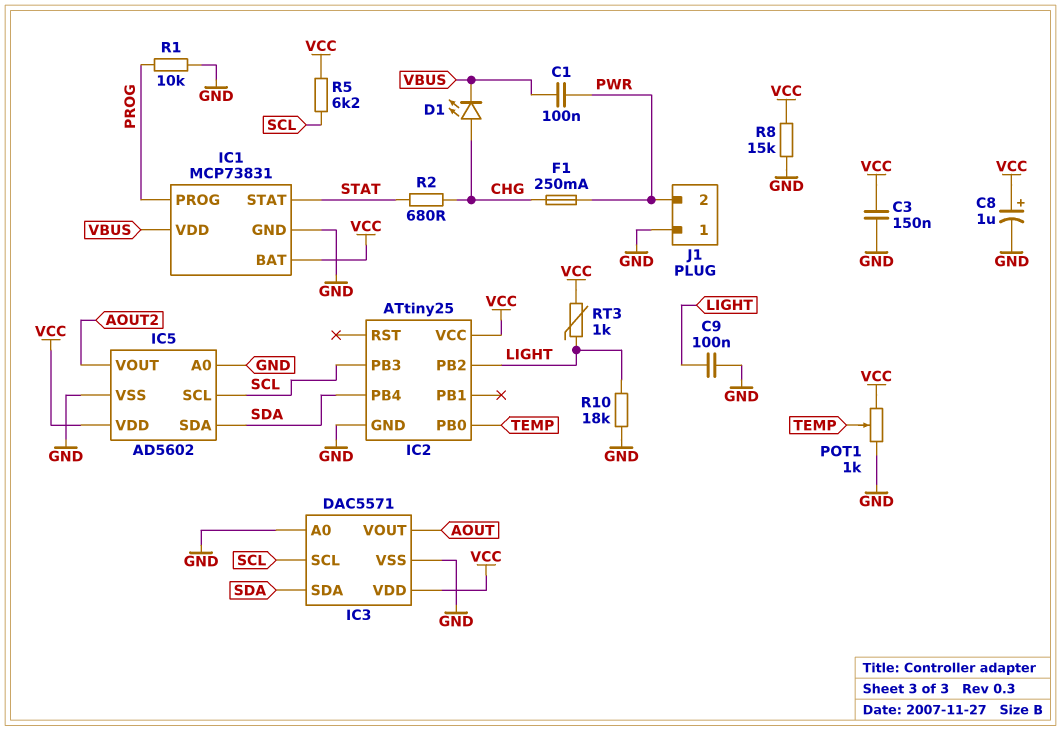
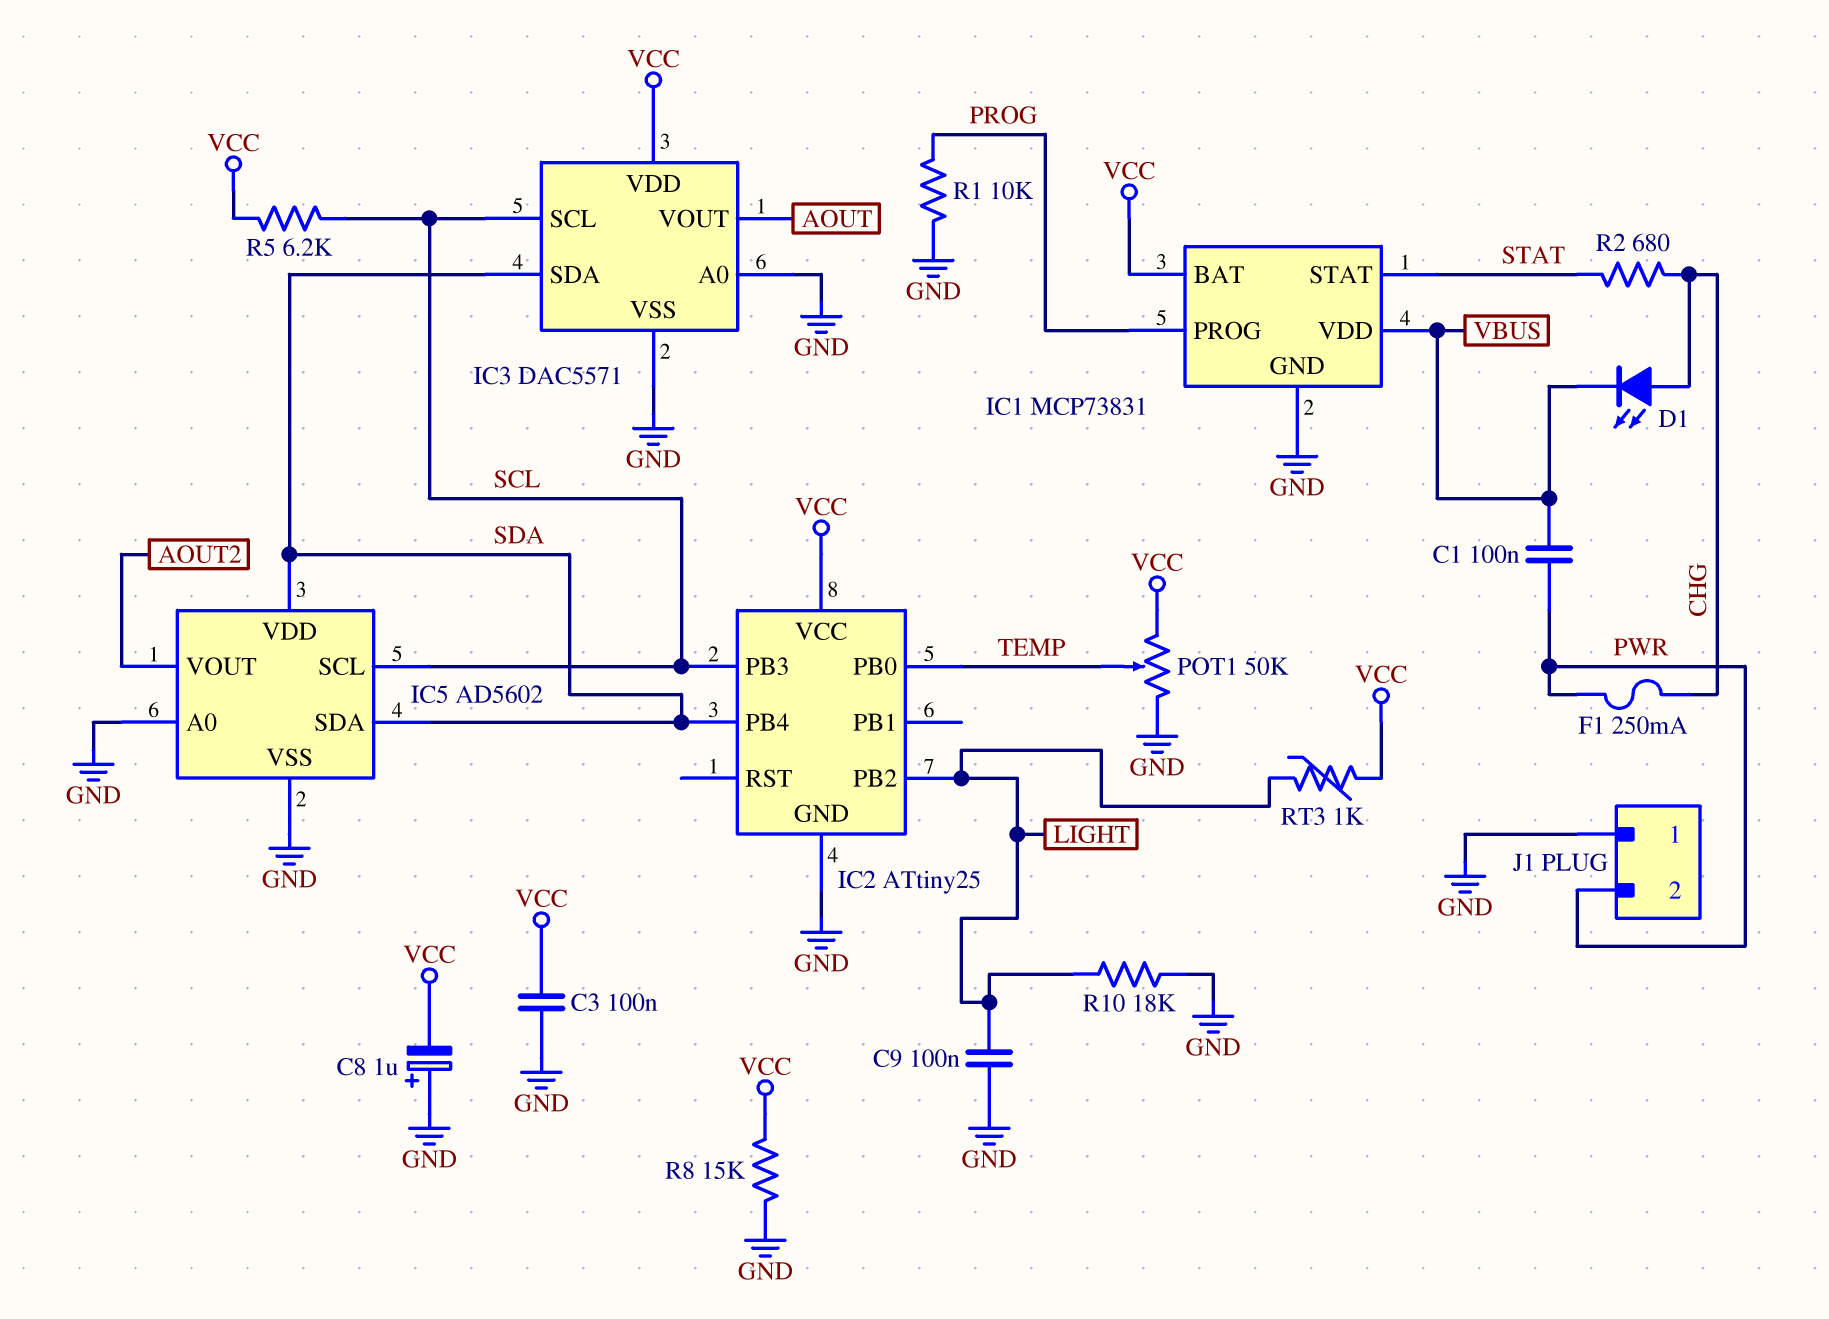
C3: 150nF (GND, VCC) -> 100nF (GND, VCC)
C8: 1uF (plus VCC, minus GND) -> 1uF (plus GND, minus VCC)
IC5 pin VDD: VCC -> SDA
POT1: 1k (GND, VCC, wiper TEMP) -> 50k (GND, VCC, wiper TEMP)

